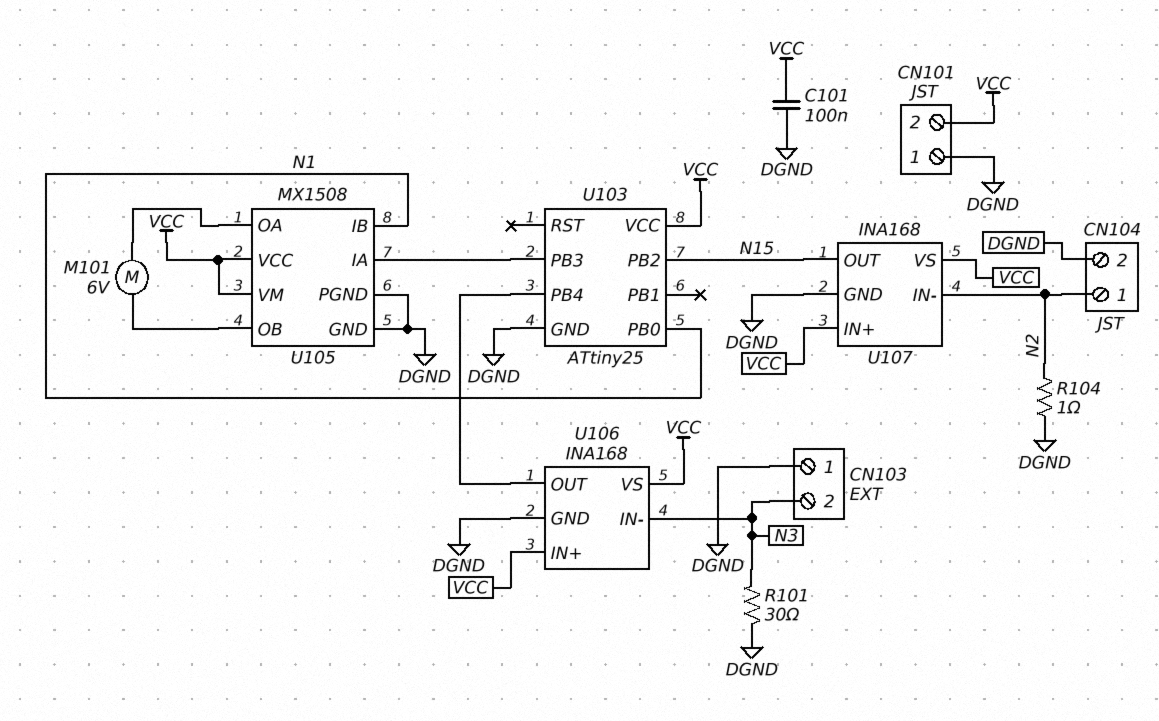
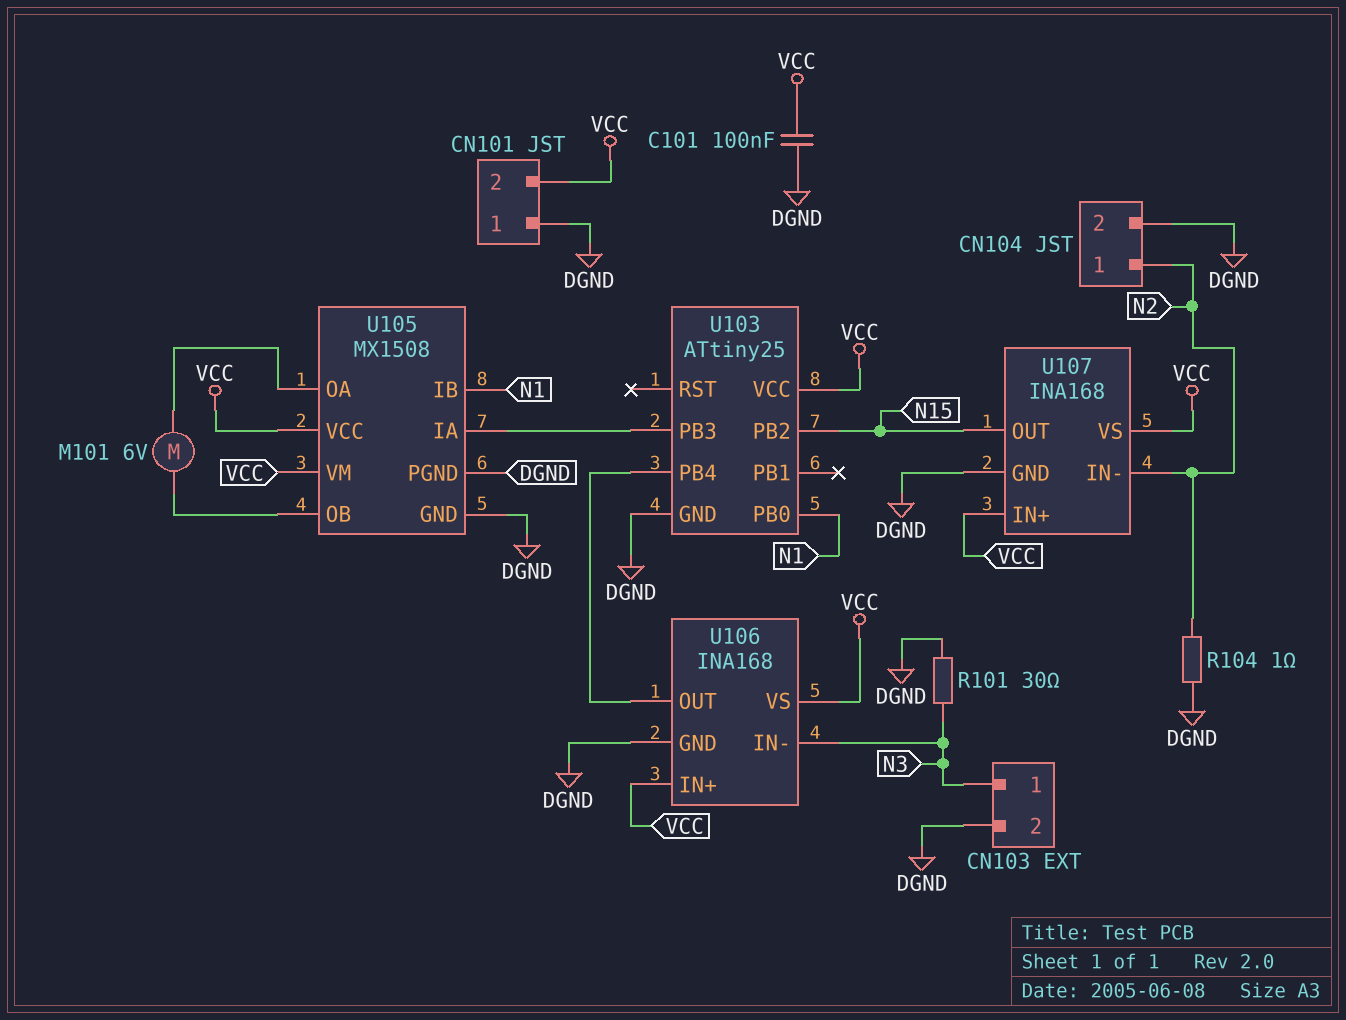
CN103 pin 1: DGND -> N3
CN103 pin 2: N3 -> DGND

